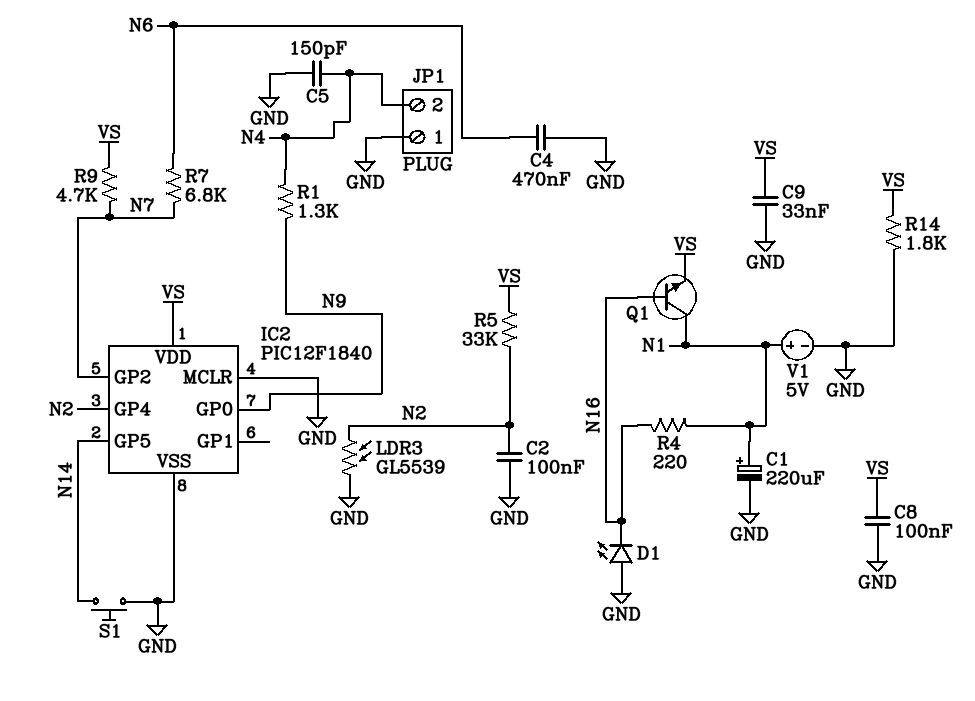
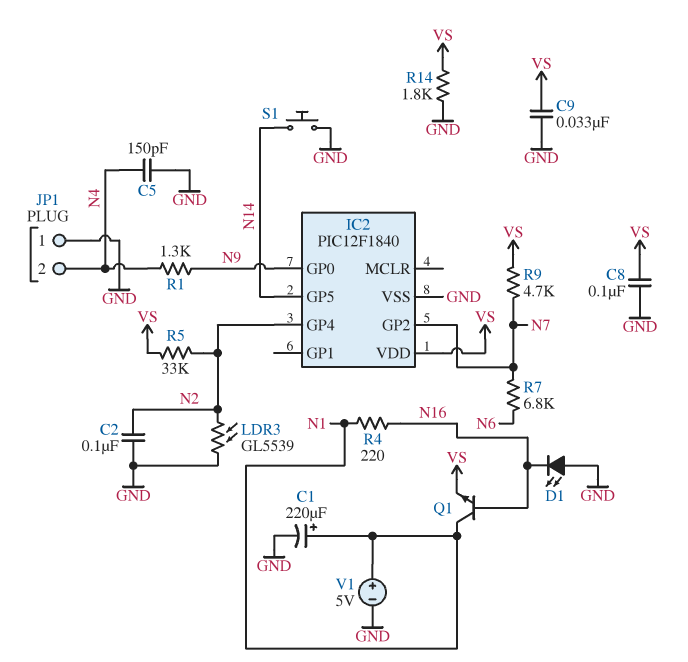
C4: 470nF (GND, N6) -> none
IC2 pin MCLR: GND -> none

